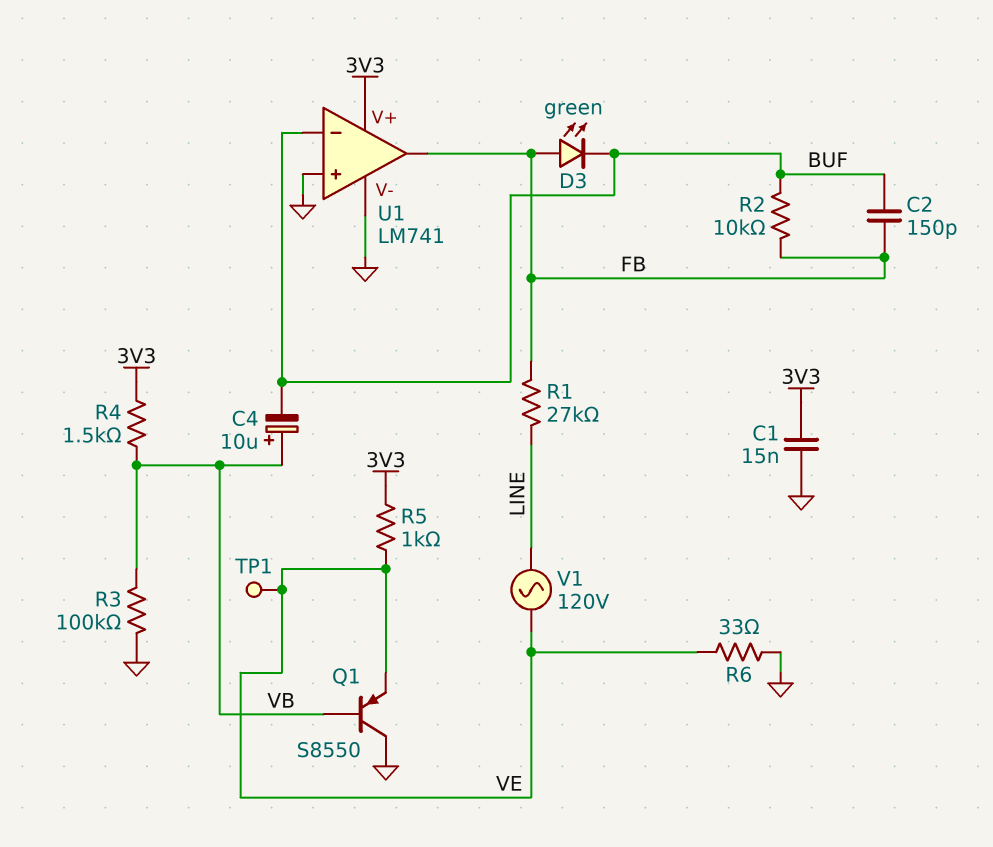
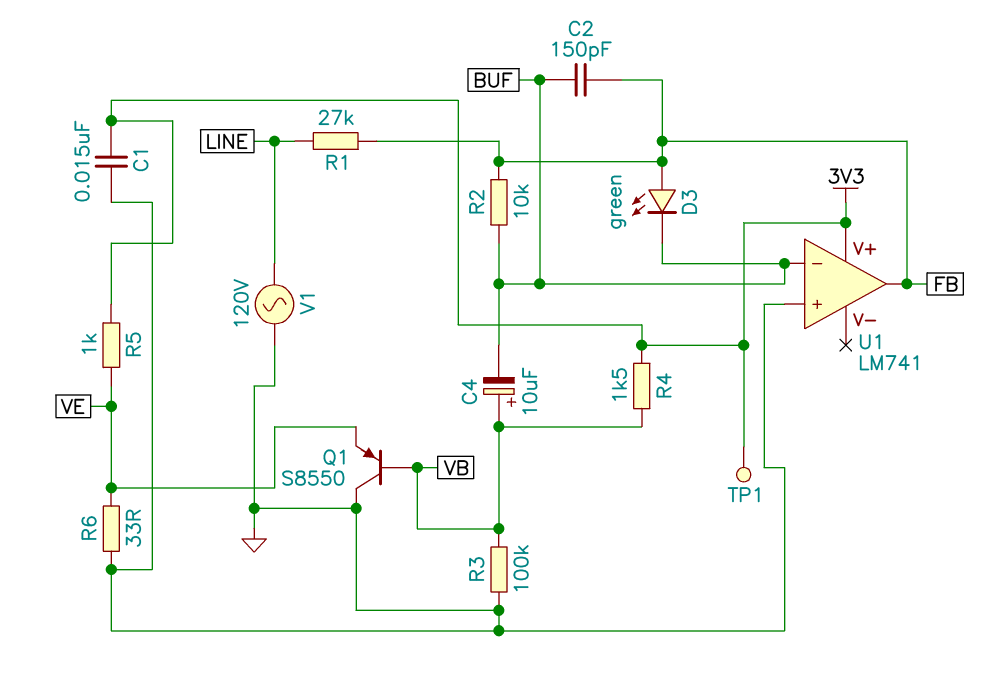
TP1: test point (VE) -> test point (3V3)
U1 pin V-: GND -> none
V1: AC 120V (LINE, VE) -> AC 120V (GND, LINE)

